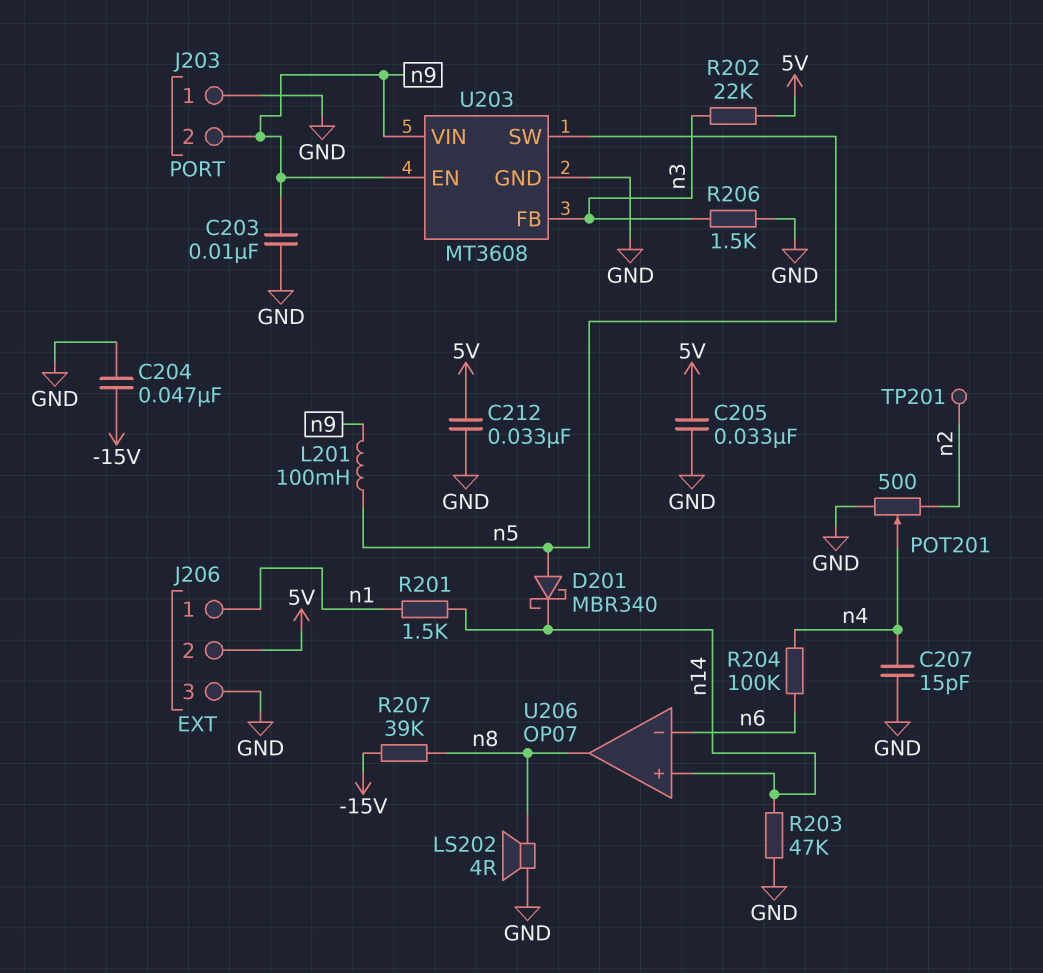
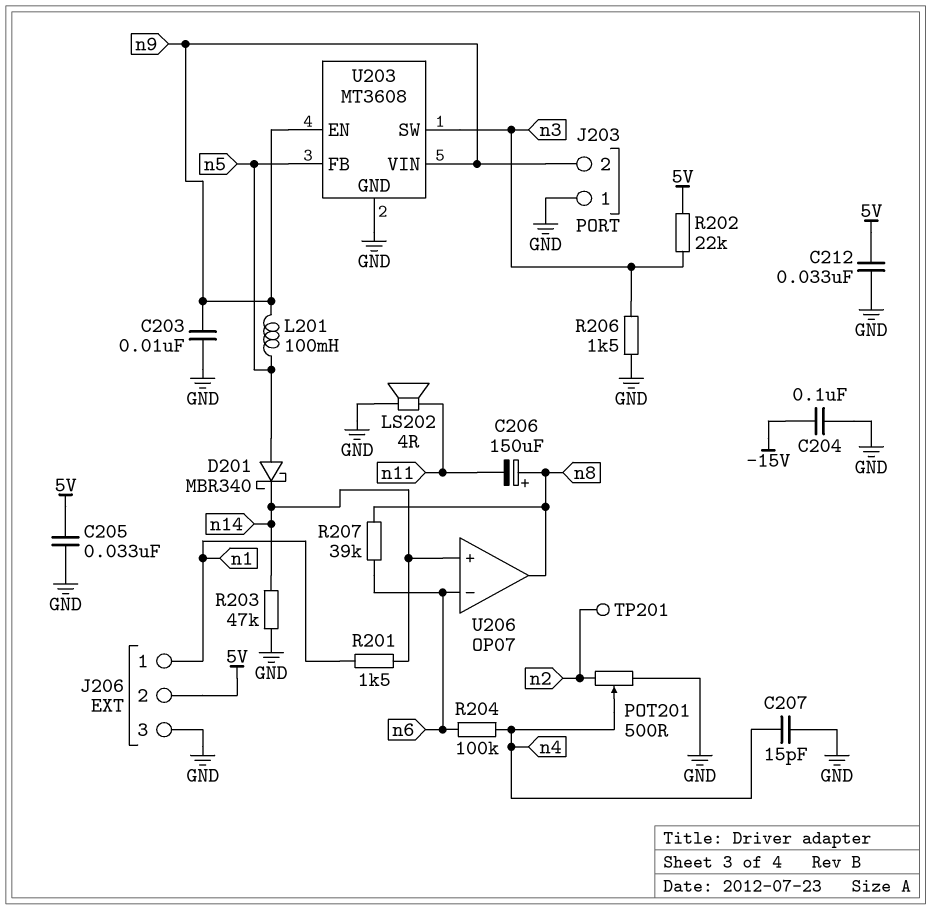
C204: 47nF (-15V, GND) -> 100nF (-15V, GND)
C206: none -> 150uF (plus n8, minus n11)
LS202: speaker 4R (GND, n8) -> speaker 4R (GND, n11)
R207: 39k (-15V, n8) -> 39k (n6, n8)
U203 pin FB: n3 -> n5
U203 pin SW: n5 -> n3

